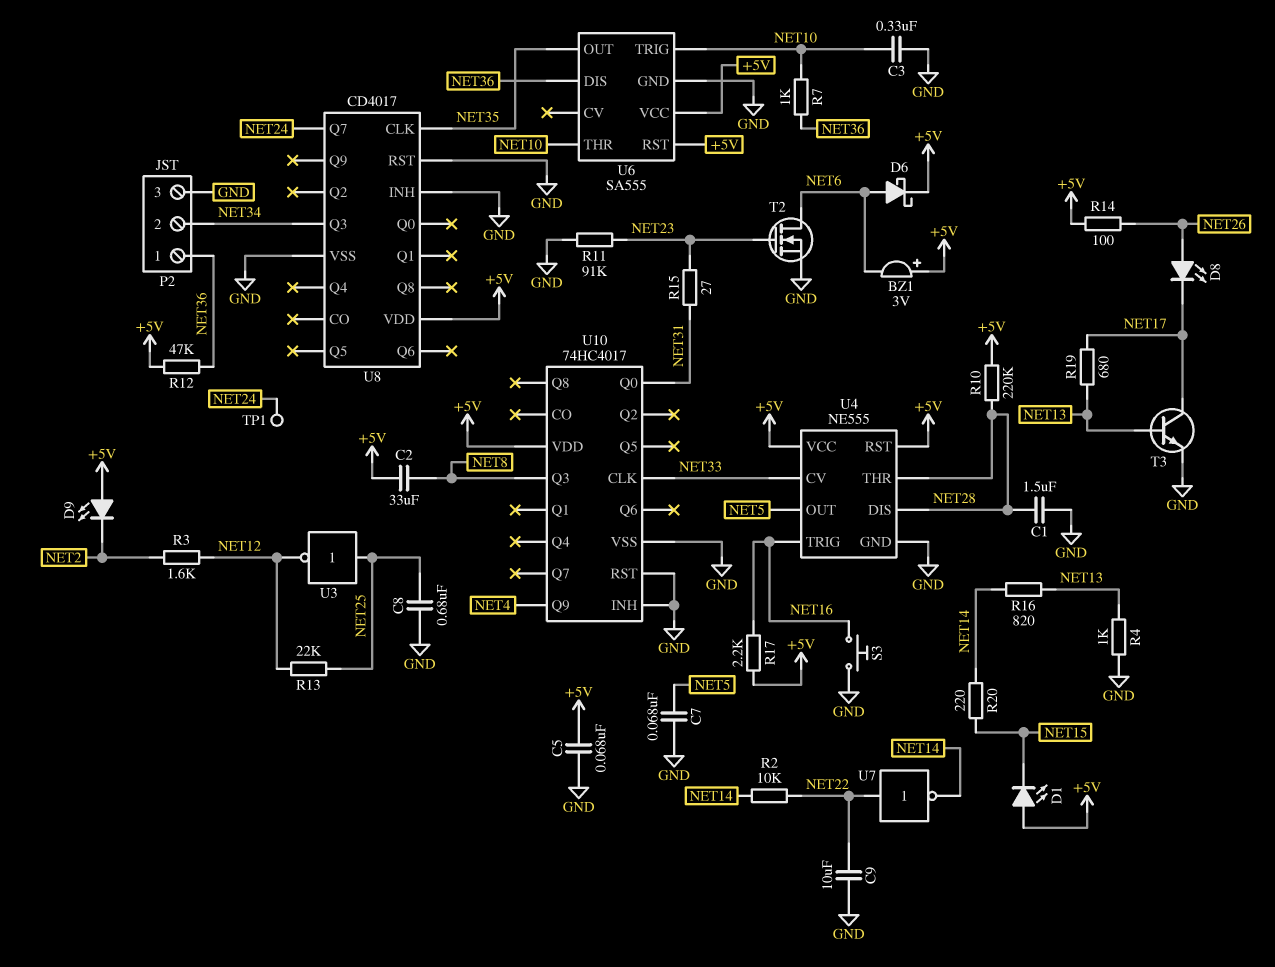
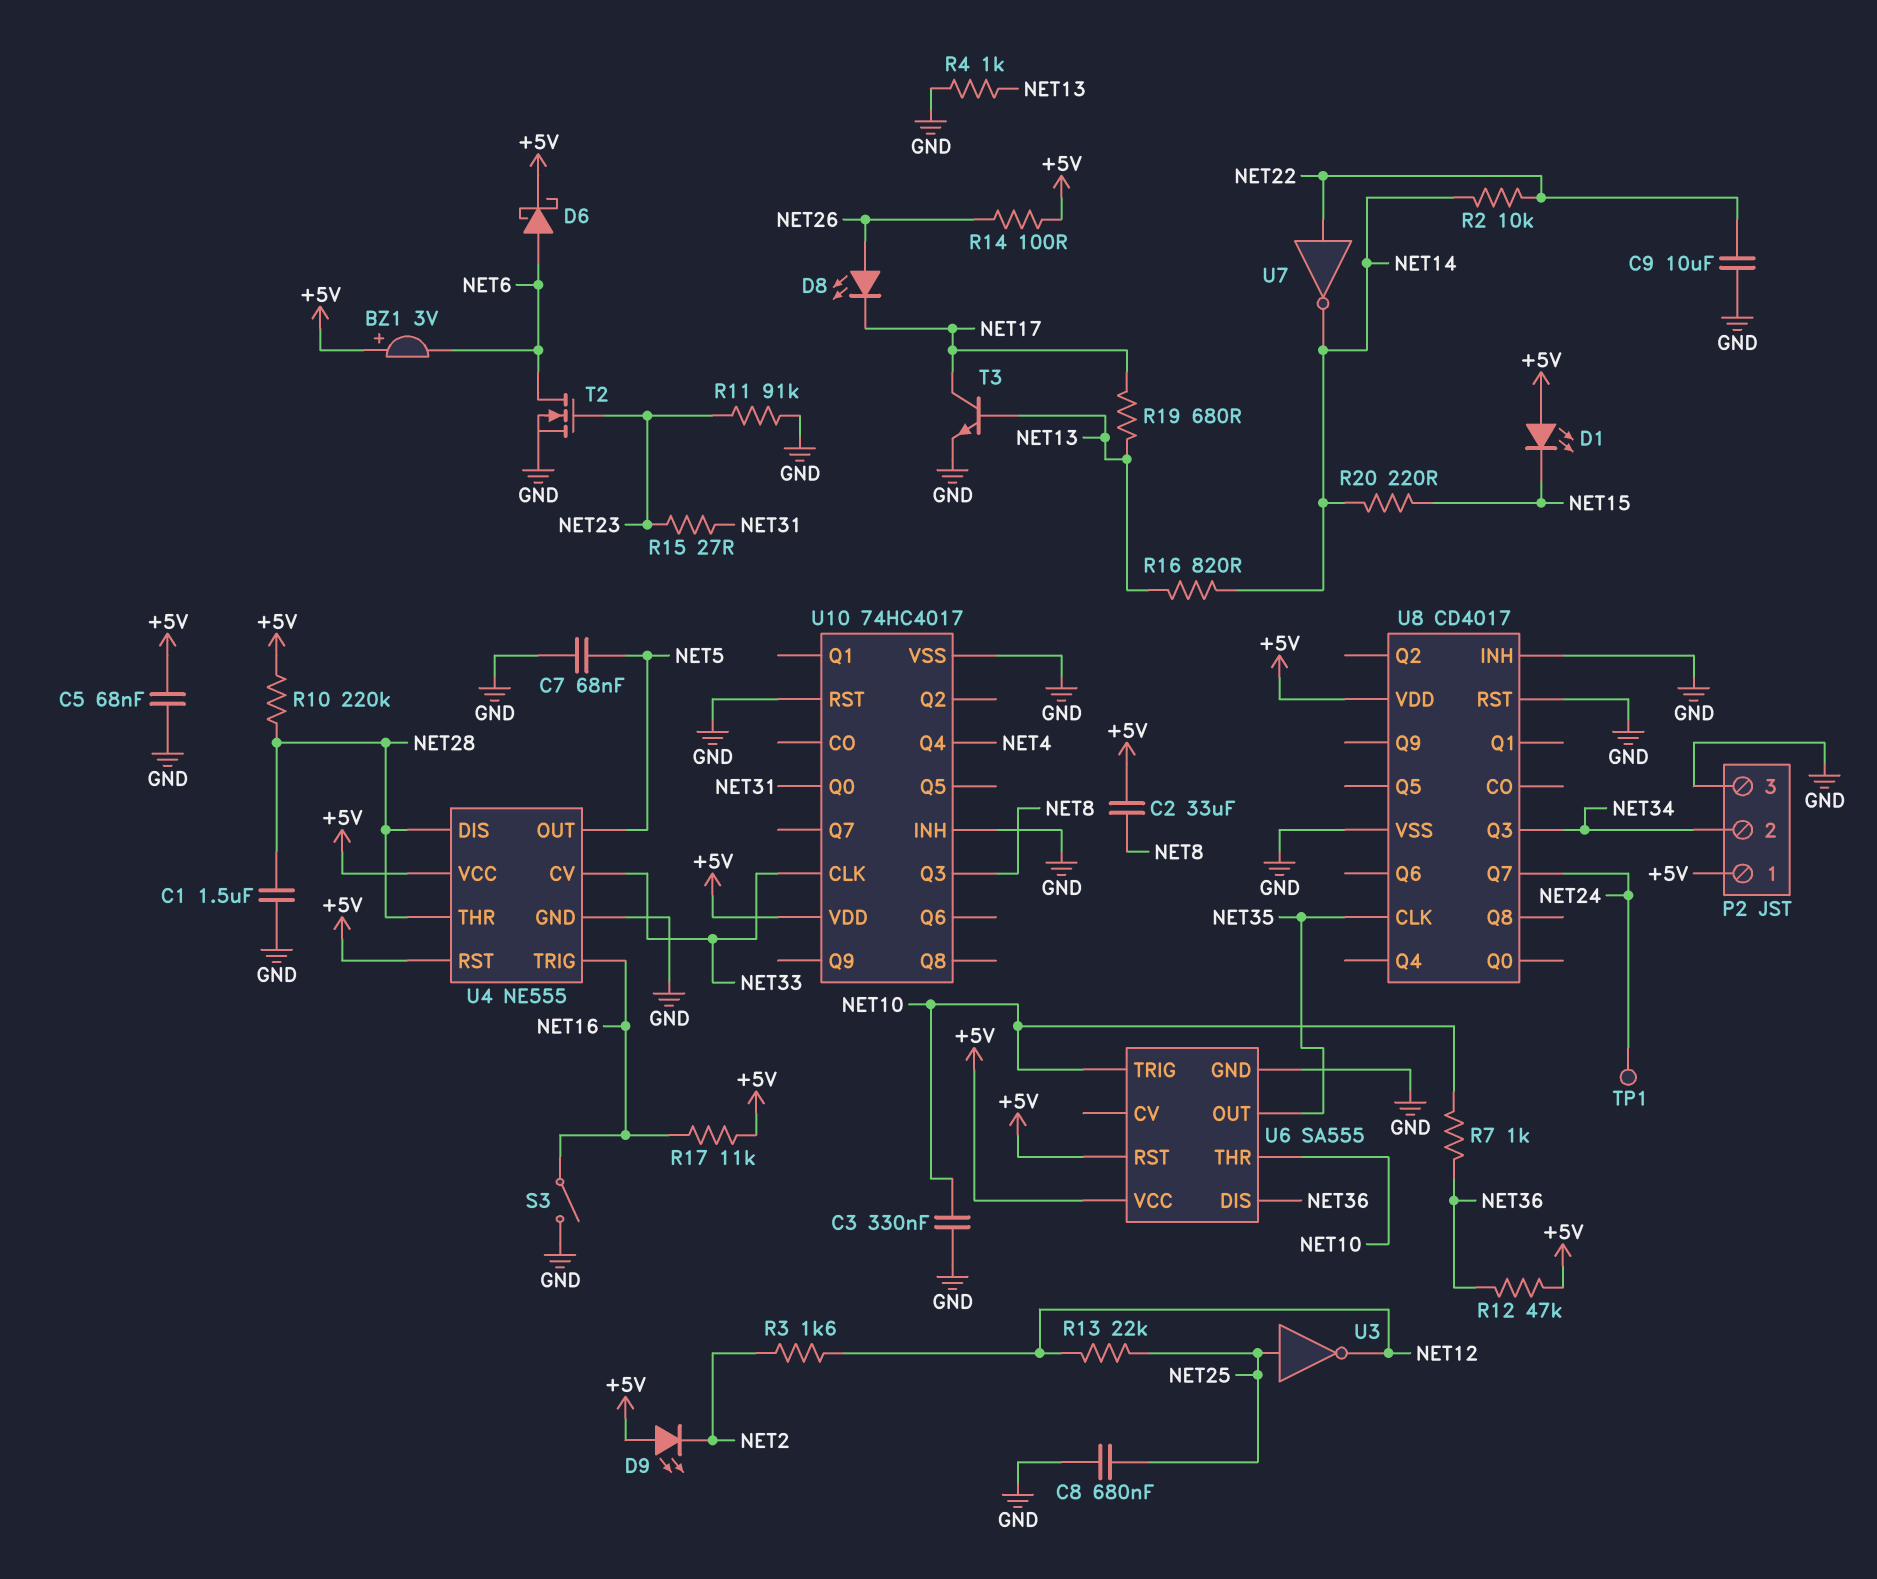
P2 pin 1: NET36 -> +5V
R17: 2.2k (+5V, NET16) -> 11k (+5V, NET16)
S3: button (GND, NET16) -> switch (GND, NET16)
U10 pin Q4: none -> NET4
U10 pin Q9: NET4 -> none

